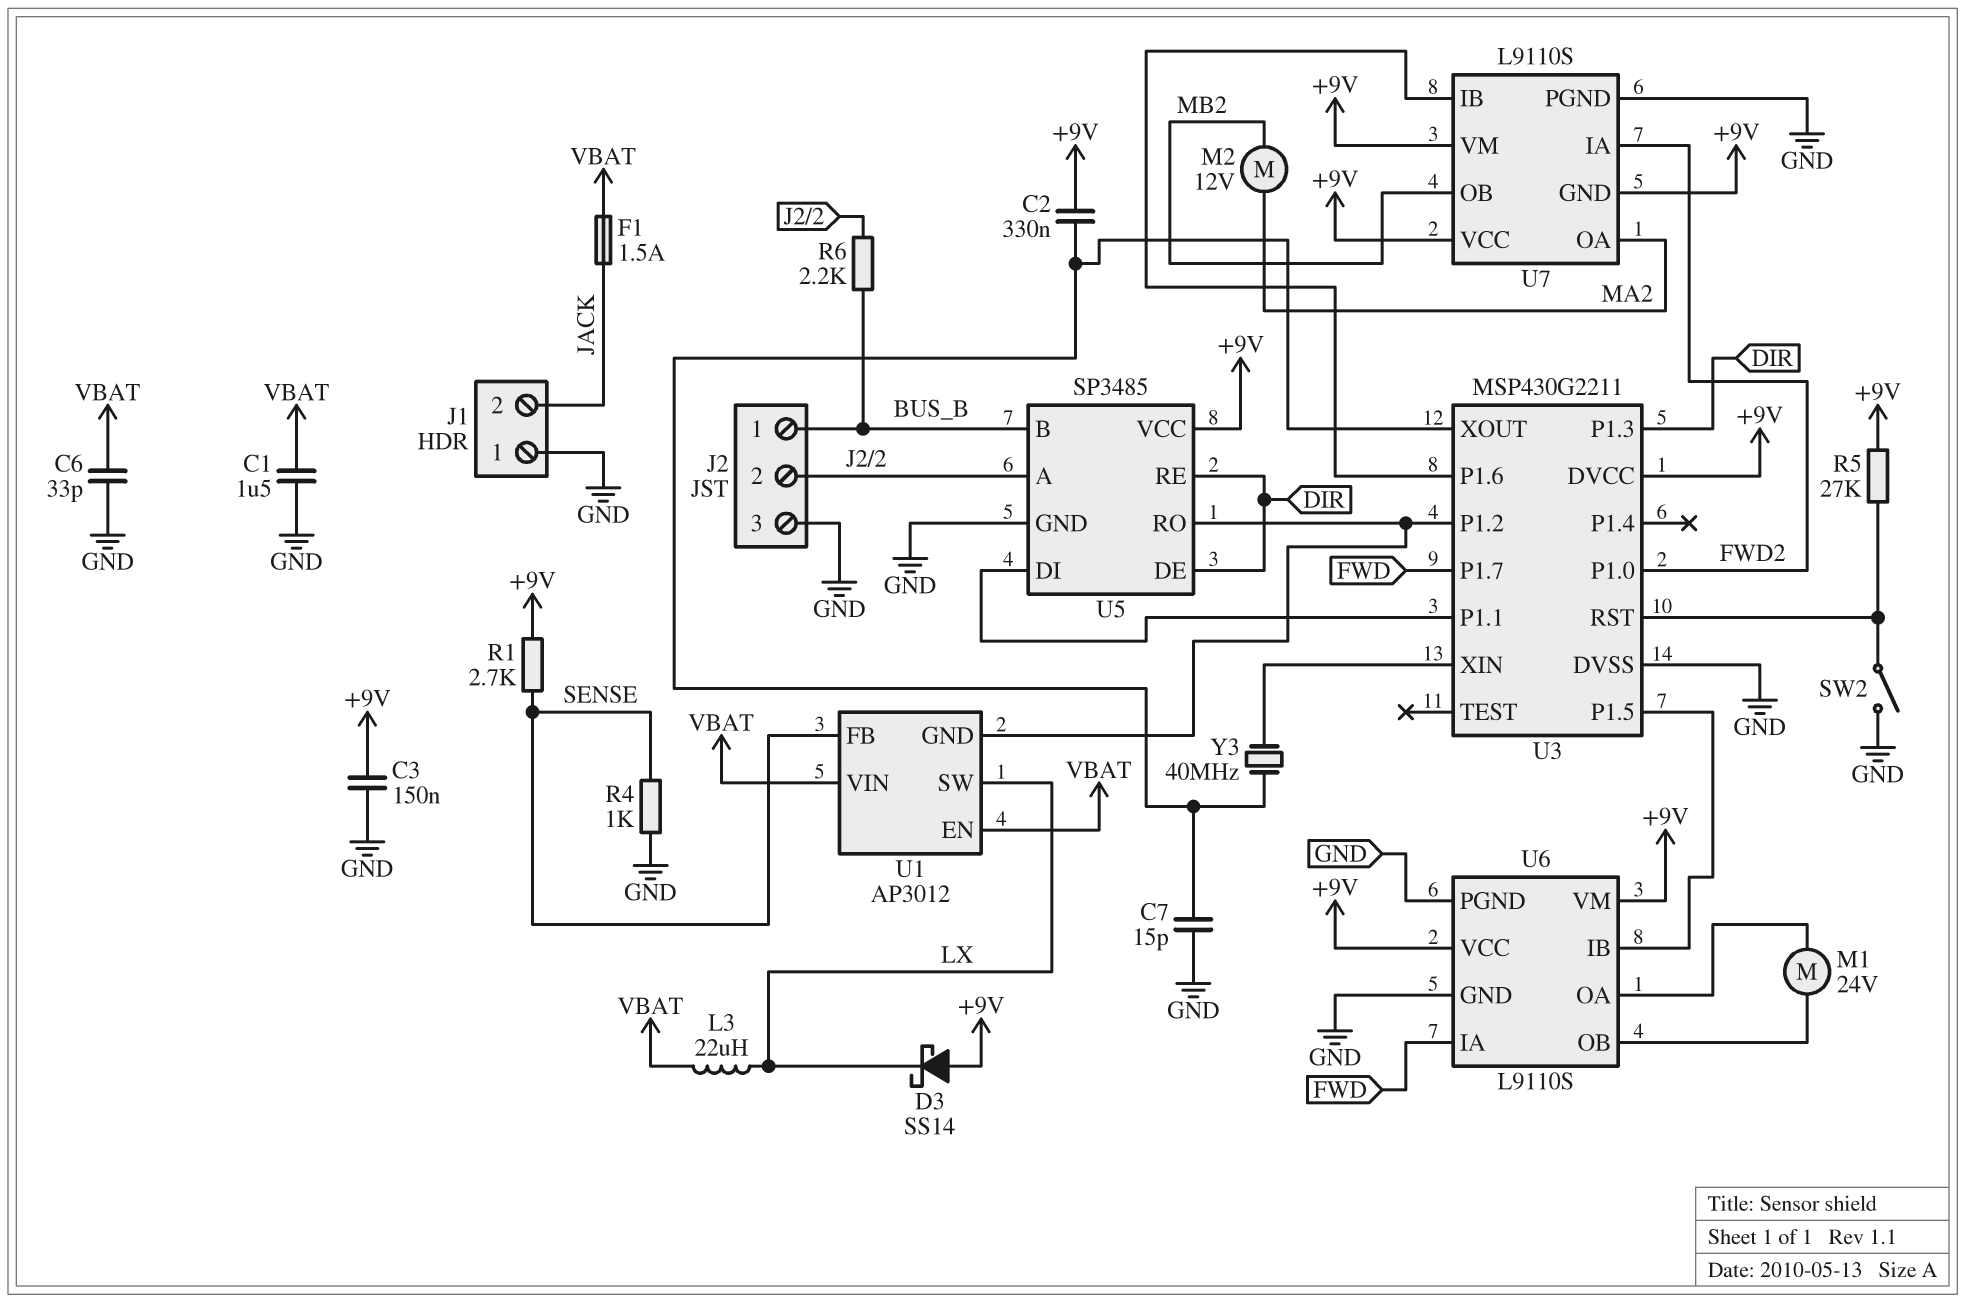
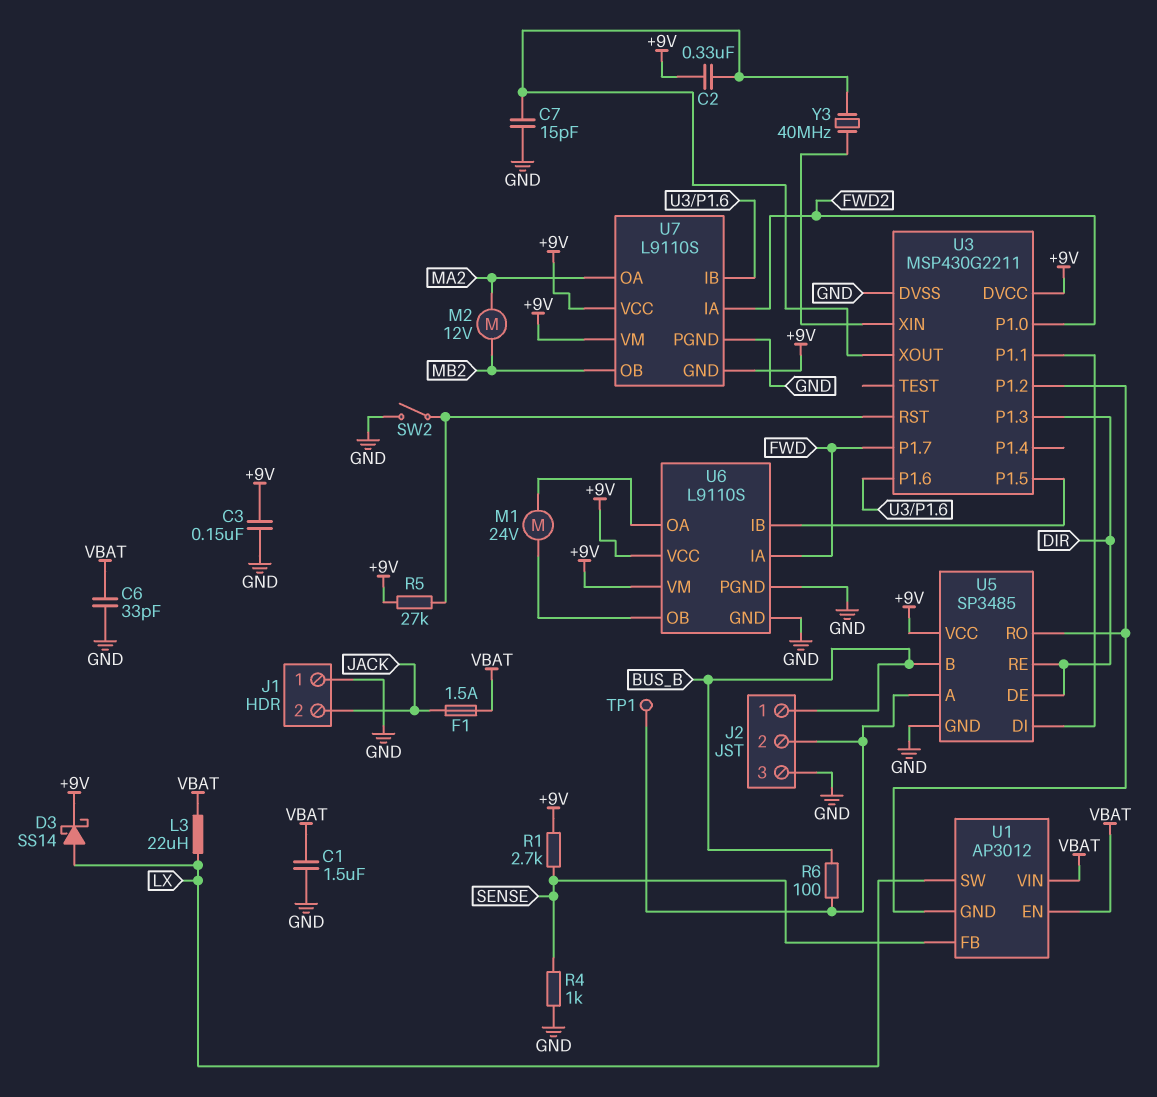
D3: schottky SS14 (A +9V, K LX) -> schottky SS14 (A LX, K +9V)
R6: 2.2k (BUS_B, J2/2) -> 100 (BUS_B, J2/2)
TP1: none -> test point (J2/2)

